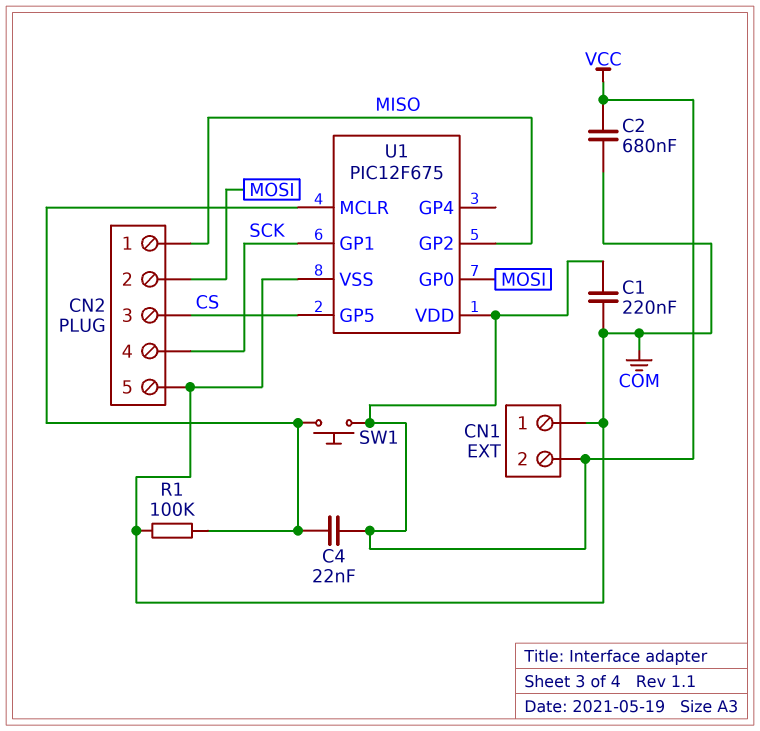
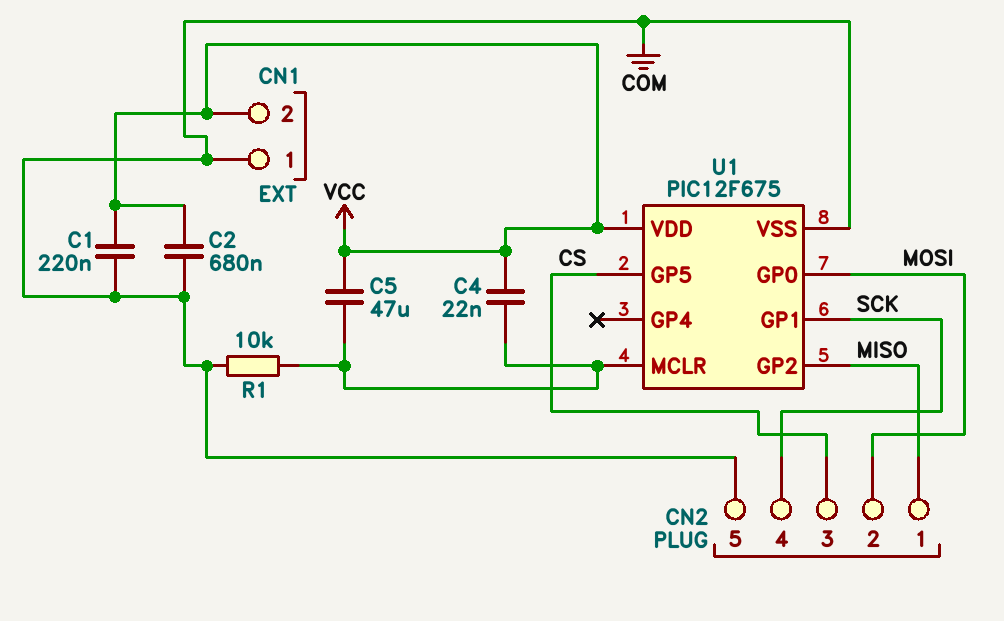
C5: none -> 47uF (U1/MCLR, VCC)
R1: 100k (COM, U1/MCLR) -> 10k (COM, U1/MCLR)
SW1: button (U1/MCLR, VCC) -> none

